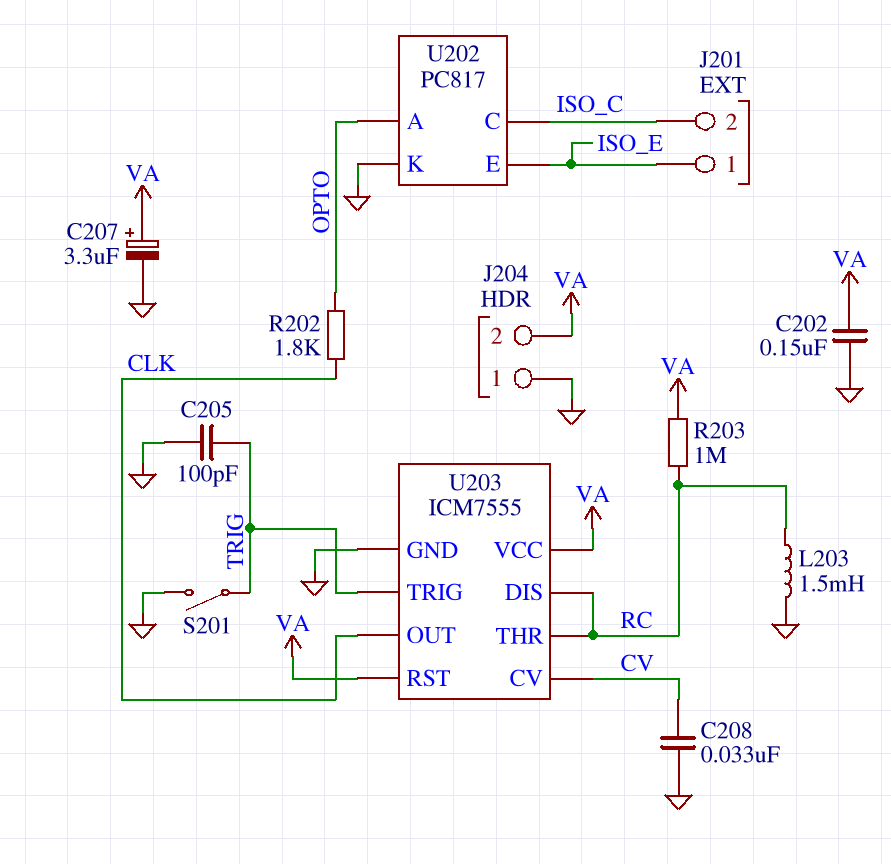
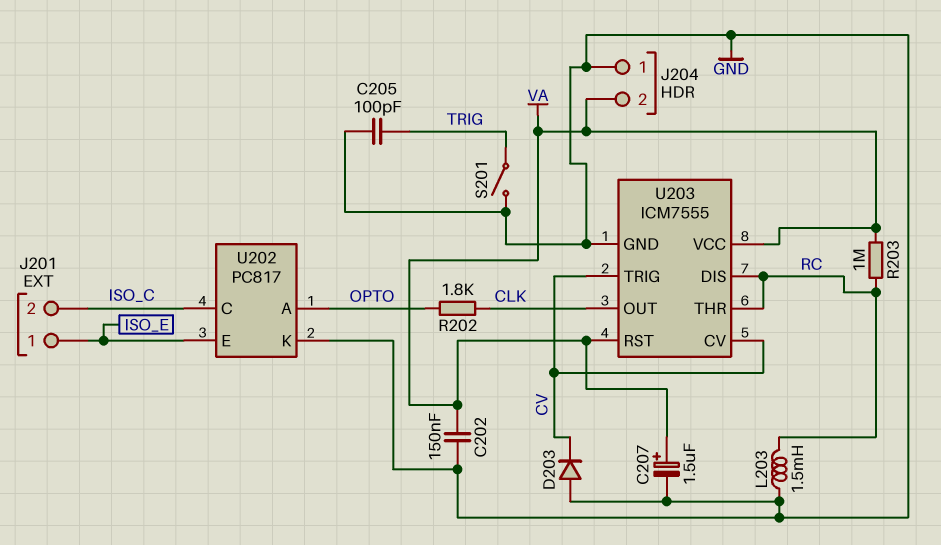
C207: 3.3uF (plus VA, minus GND) -> 1.5uF (plus VA, minus GND)
C208: 33nF (CV, GND) -> none
D203: none -> diode (A GND, K CV)
U203 pin TRIG: TRIG -> CV

